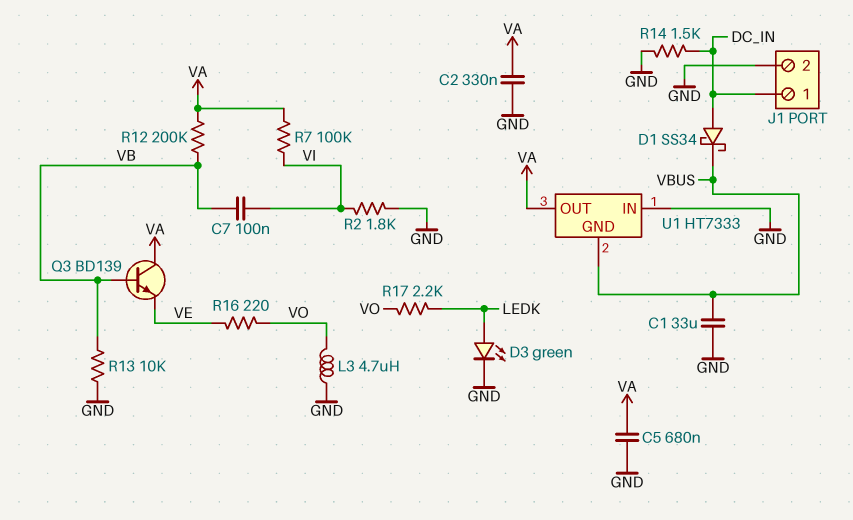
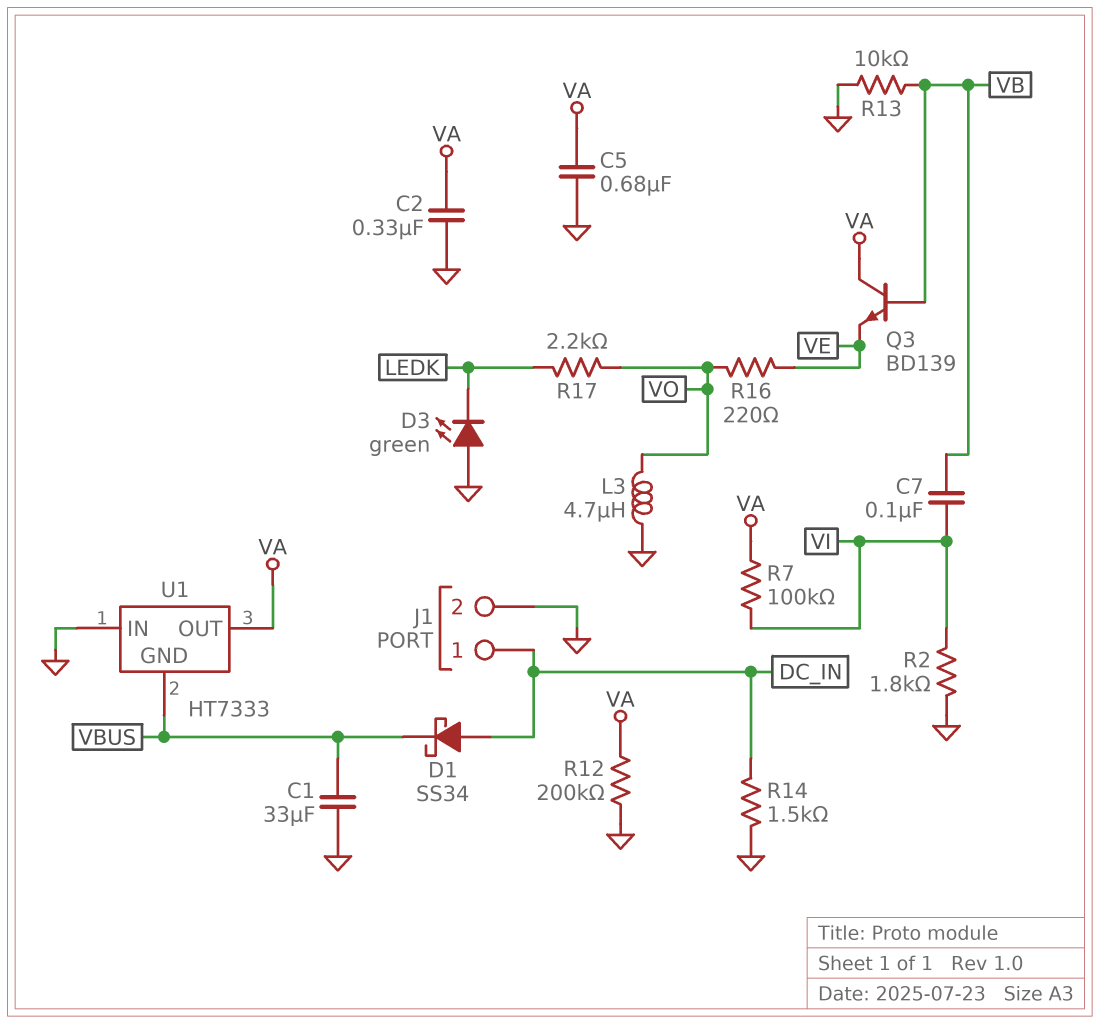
D3: LED green (A LEDK, K GND) -> LED green (A GND, K LEDK)
R12: 200k (VA, VB) -> 200k (GND, VA)

